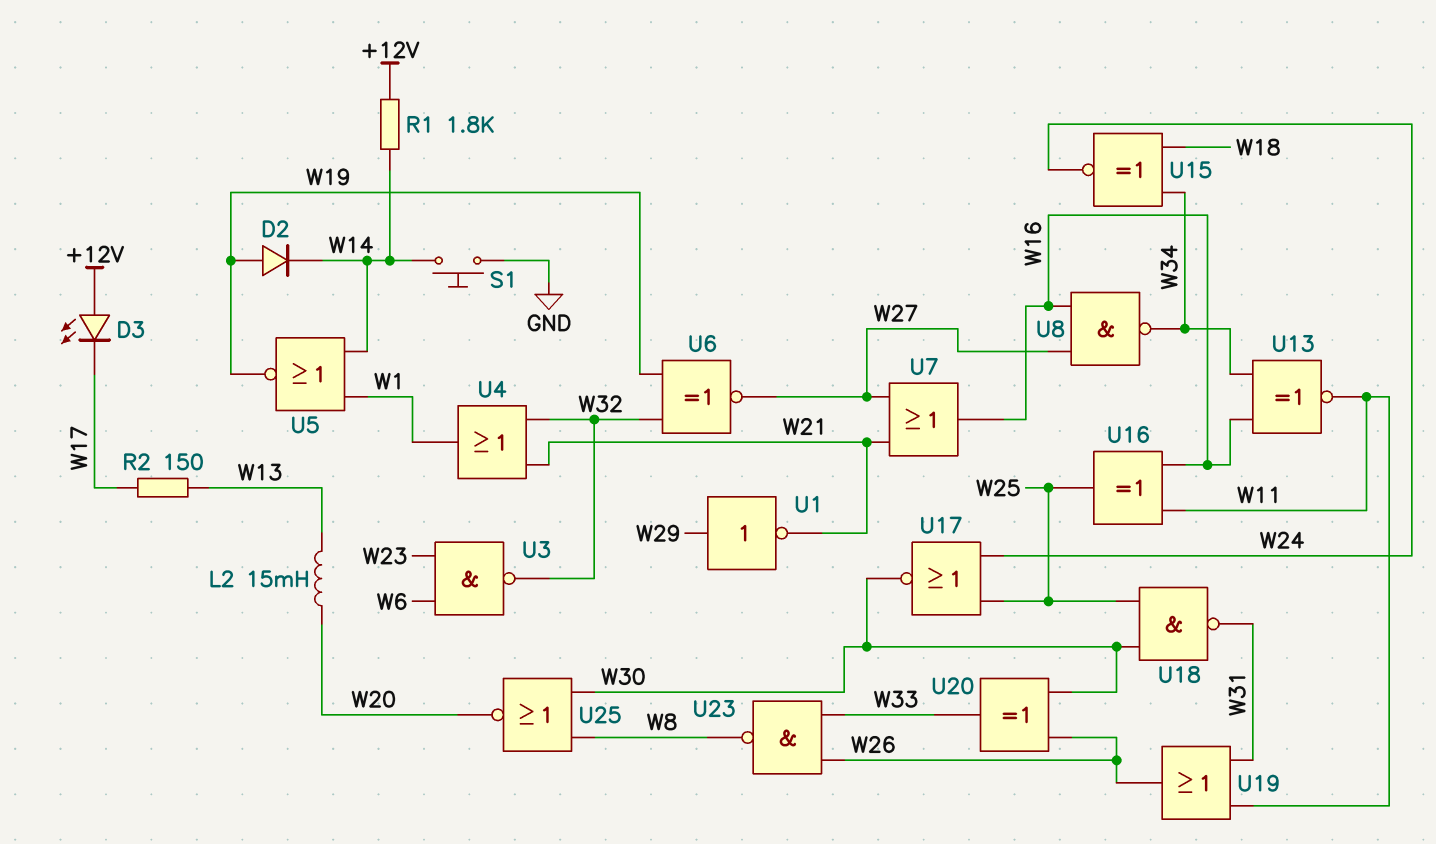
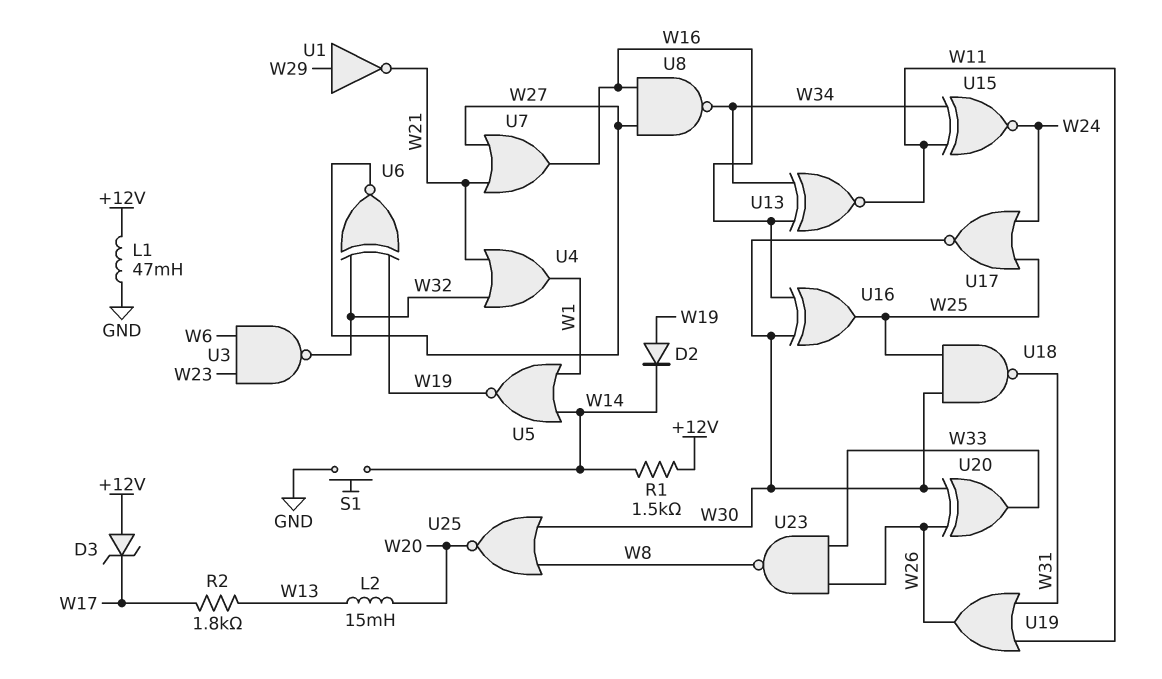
D3: LED (A +12V, K W17) -> zener (A +12V, K W17)
L1: none -> 47mH (+12V, GND)
R1: 1.8k (+12V, W14) -> 1.5k (+12V, W14)
R2: 150 (W13, W17) -> 1.8k (W13, W17)
U15: XNOR (in W18, in W34, out W24) -> XNOR (in W11, in W34, out W24)
U16: XOR (in W11, in W16, out W25) -> XOR (in W16, in W30, out W25)

